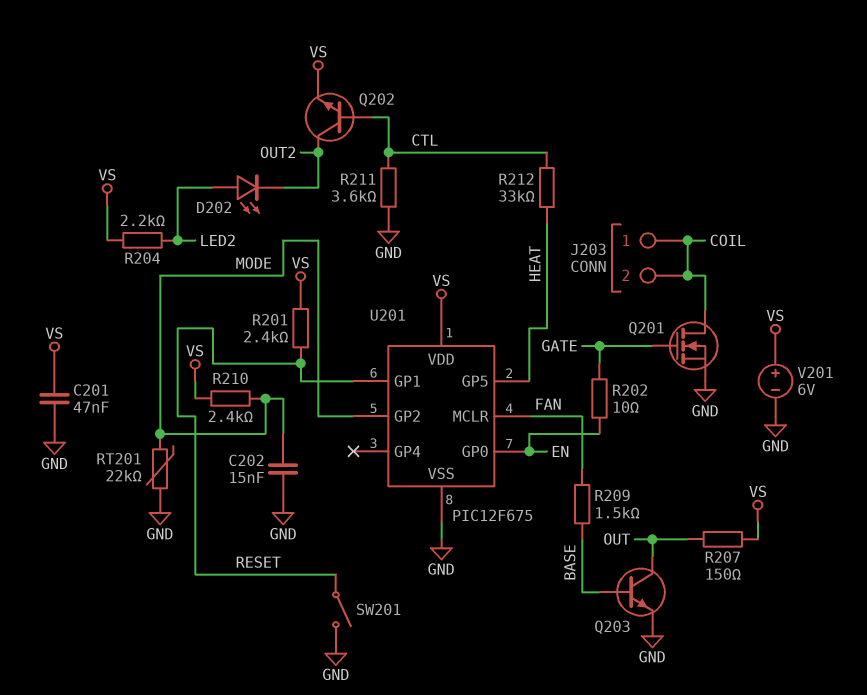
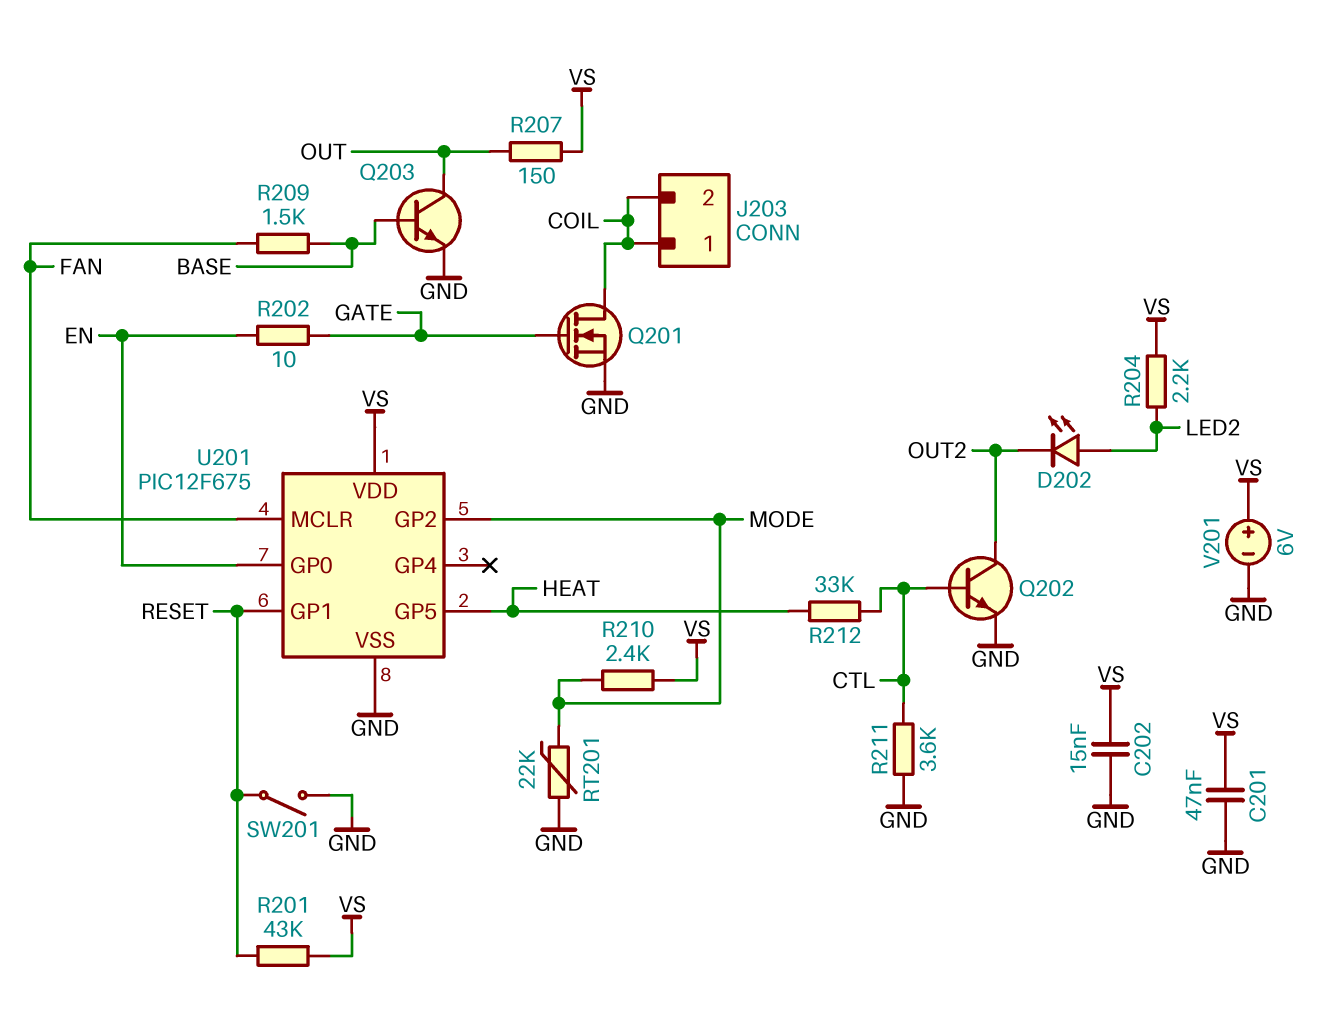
C202: 15nF (GND, MODE) -> 15nF (GND, VS)
Q202: NPN (B CTL, C OUT2, E VS) -> NPN (B CTL, C OUT2, E GND)
R201: 2.4k (RESET, VS) -> 43k (RESET, VS)

